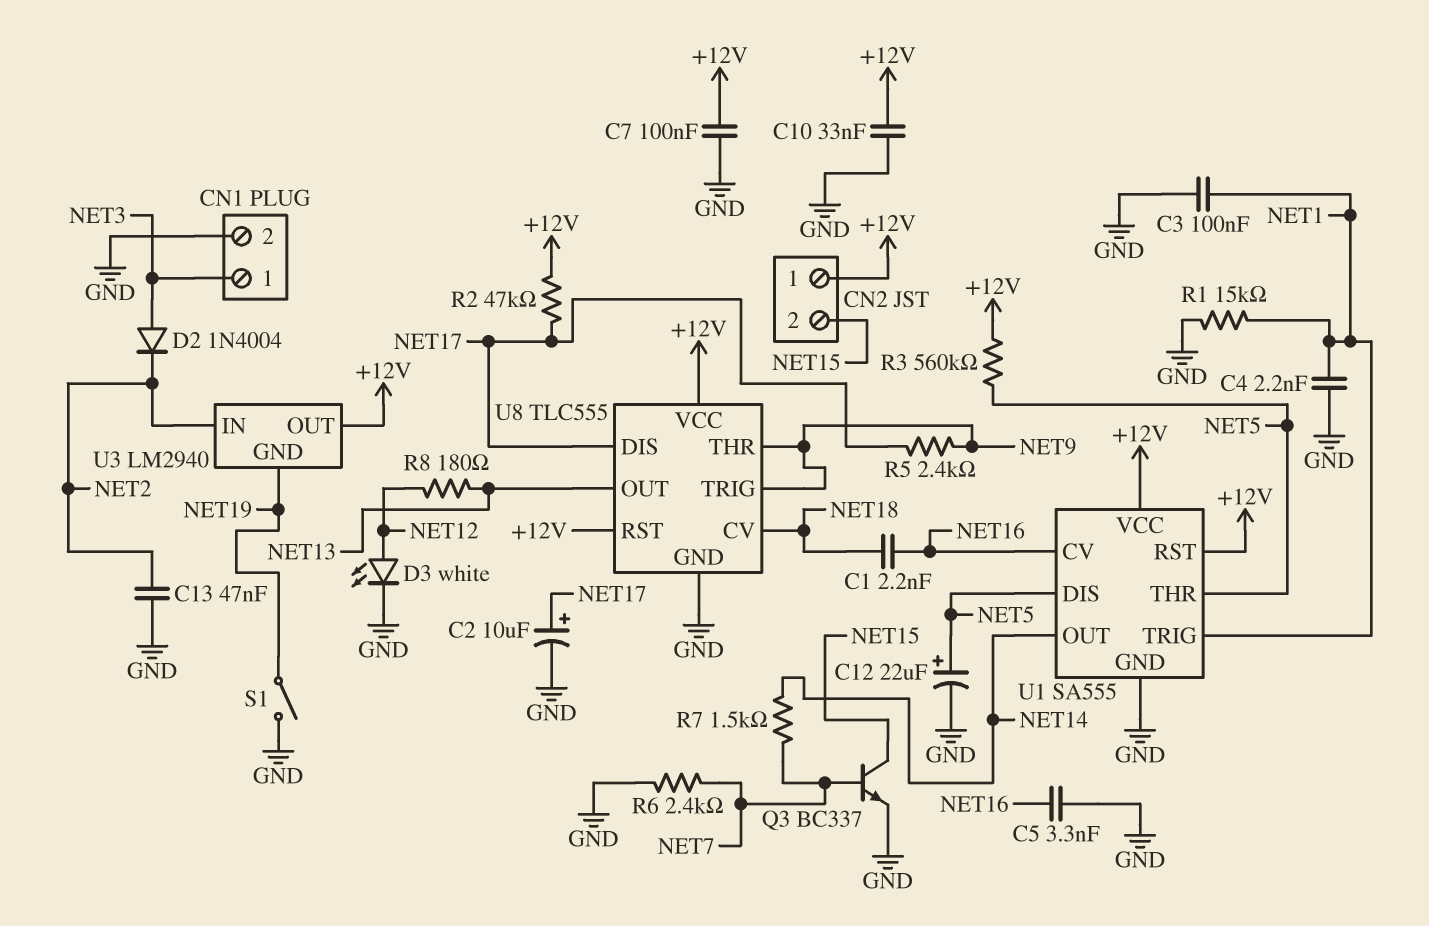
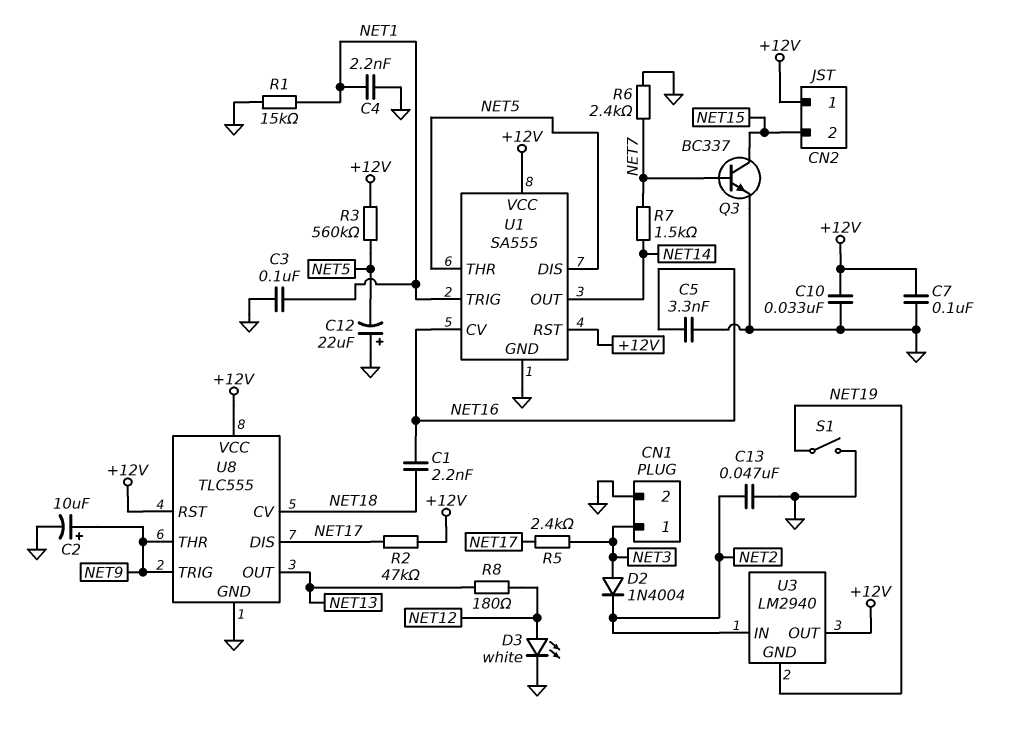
C2: 10uF (plus NET17, minus GND) -> 10uF (plus NET9, minus GND)
C12: 22uF (plus NET5, minus GND) -> 22uF (plus GND, minus NET5)
R5: 2.4k (NET9, NET17) -> 2.4k (NET3, NET17)

